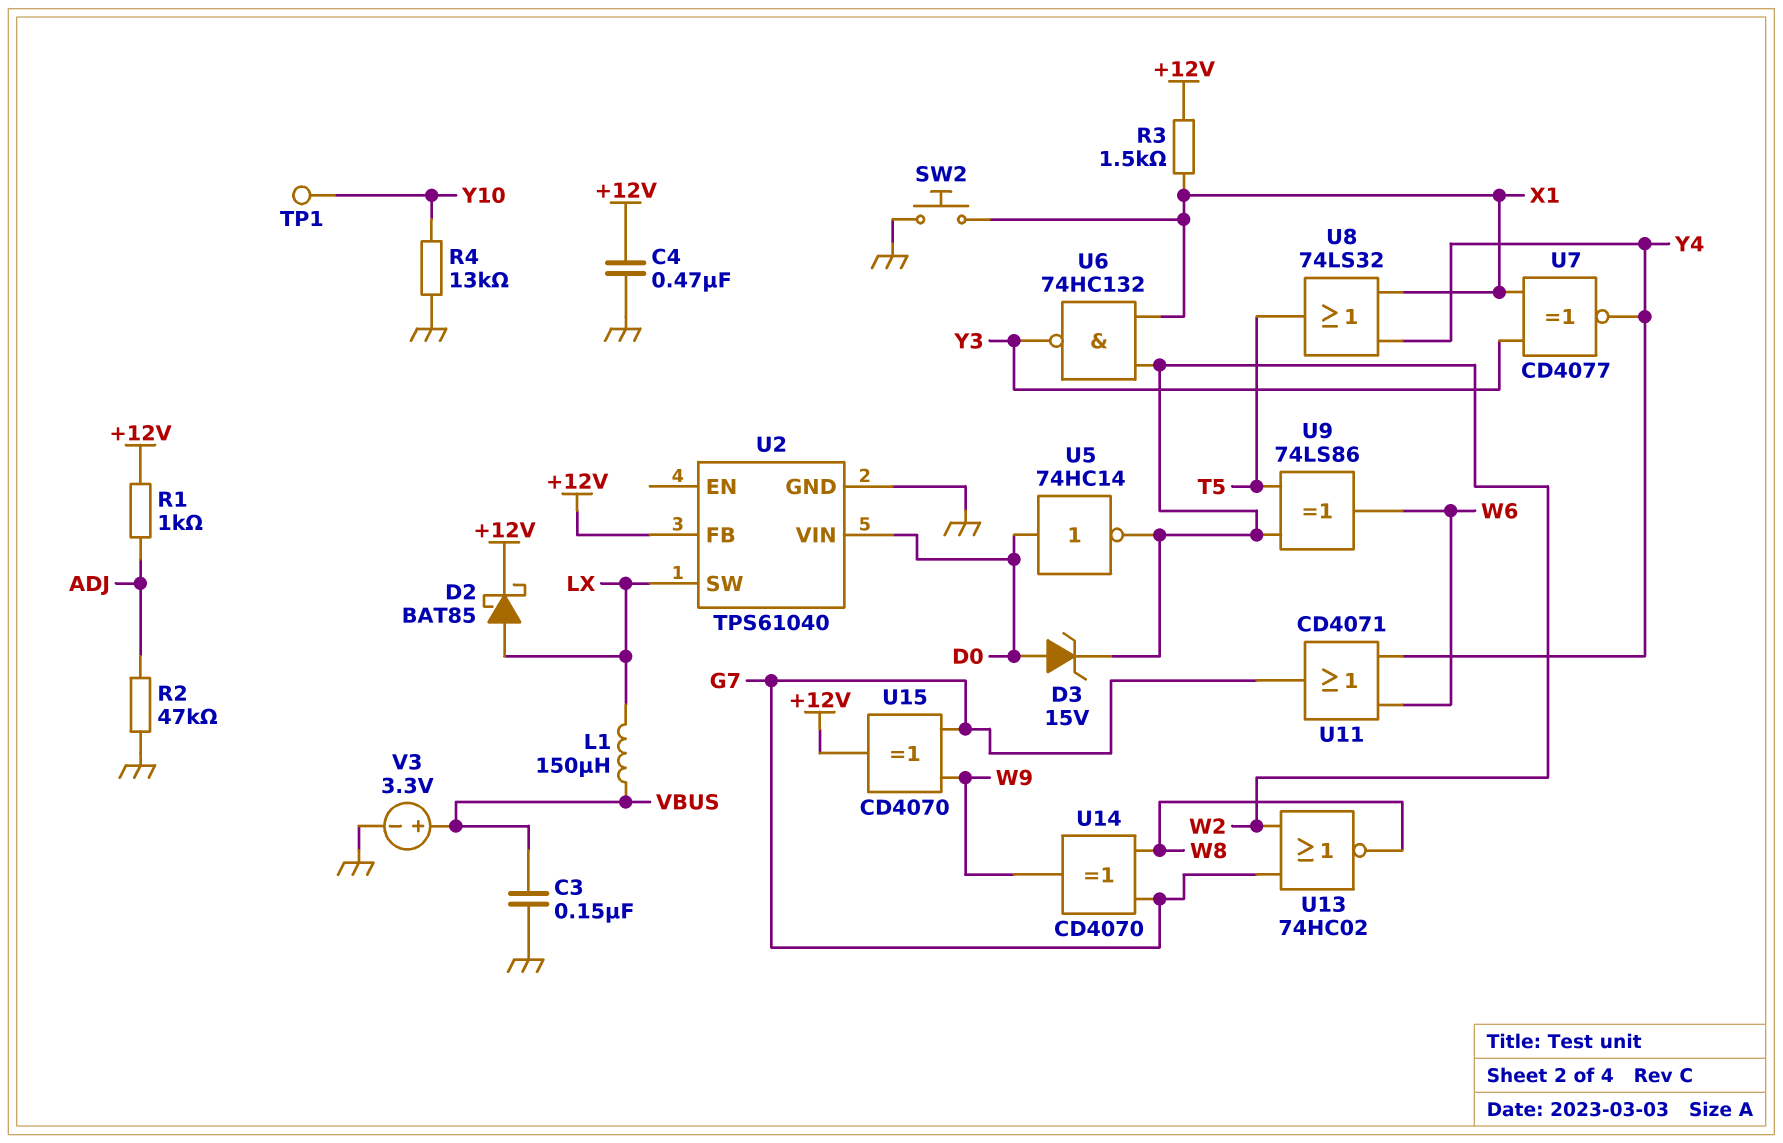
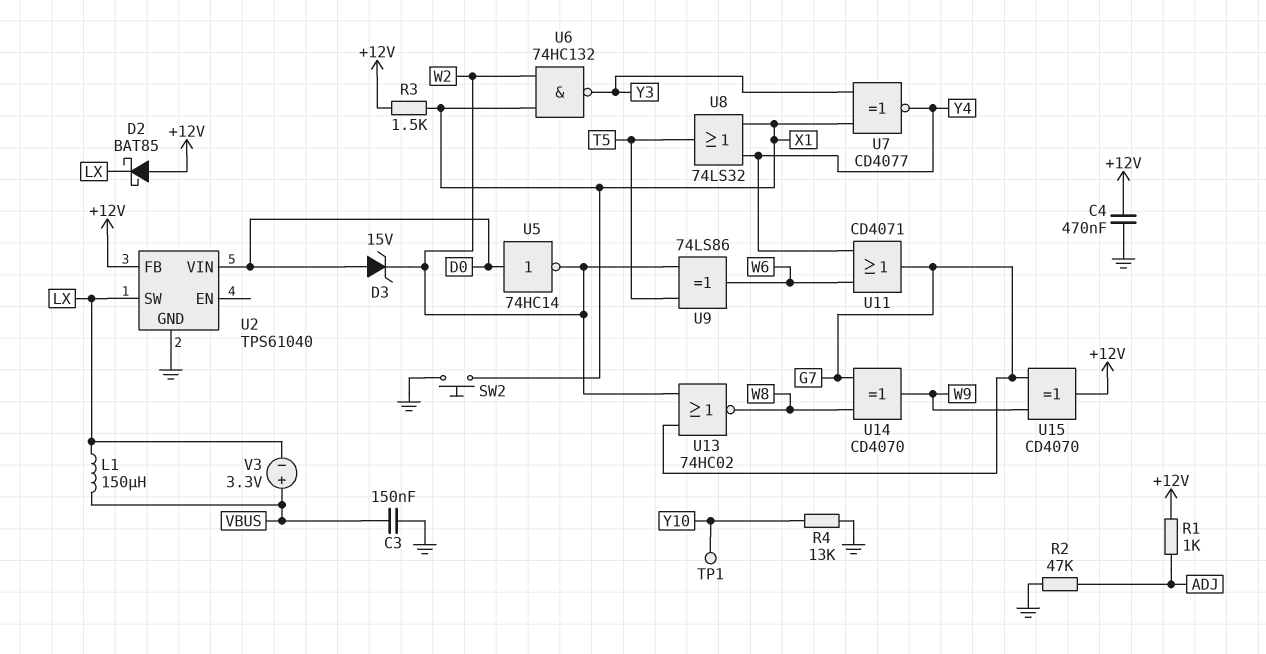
D2: schottky BAT85 (A LX, K +12V) -> schottky BAT85 (A +12V, K LX)
V3: 3.3V (plus VBUS, minus GND) -> 3.3V (plus VBUS, minus LX)

